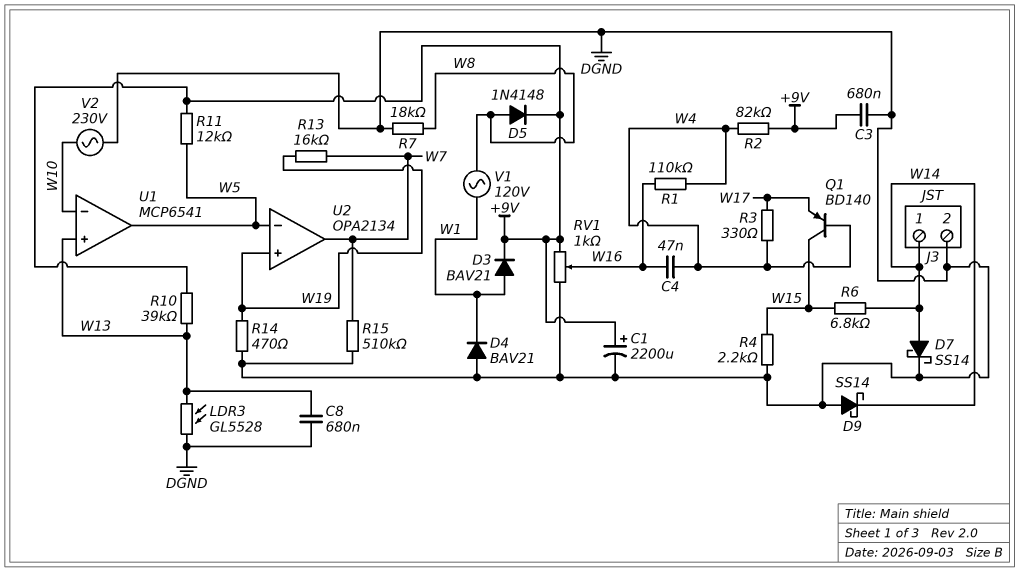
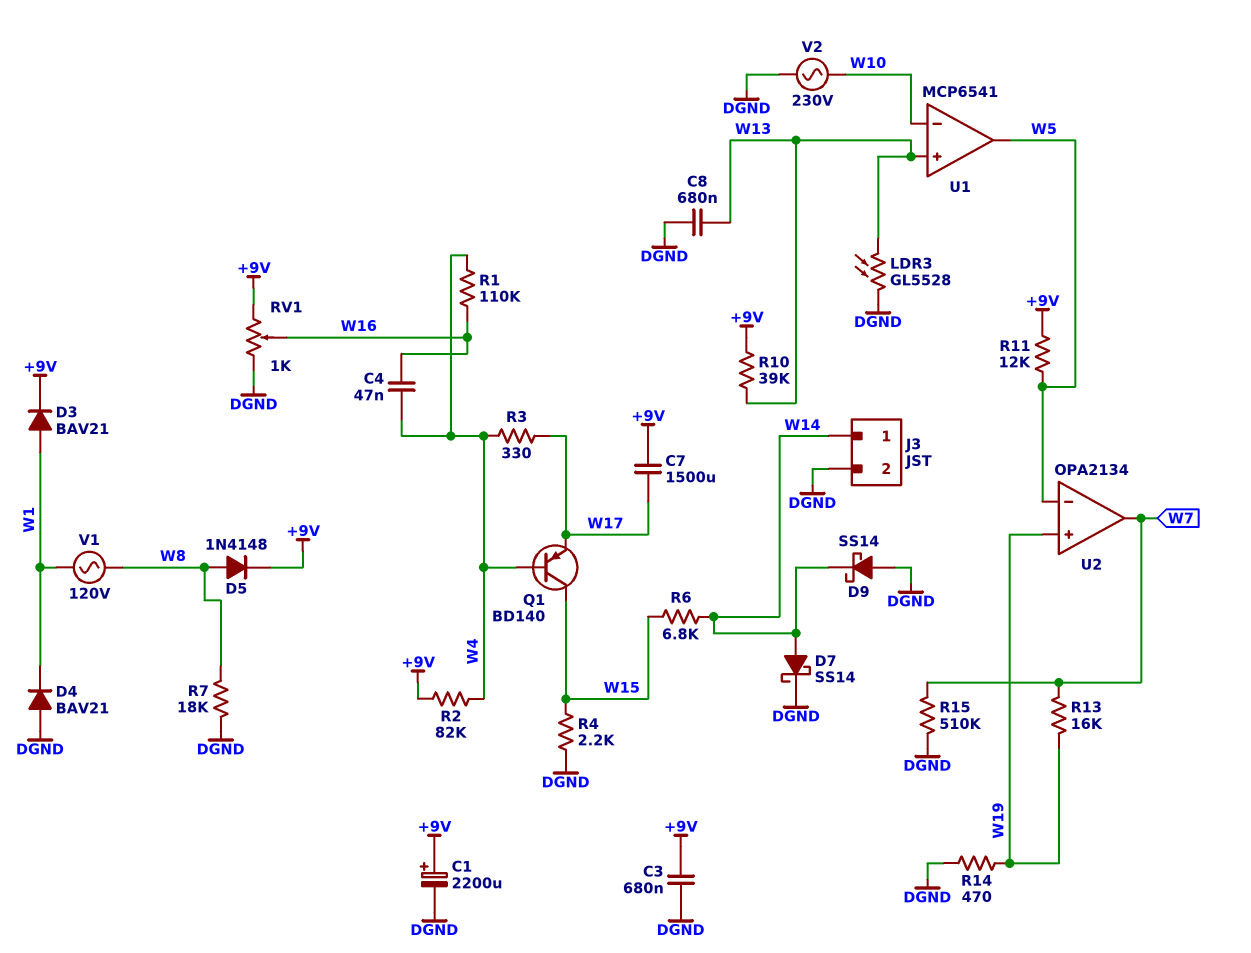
C7: none -> 1500uF (+9V, W17)

